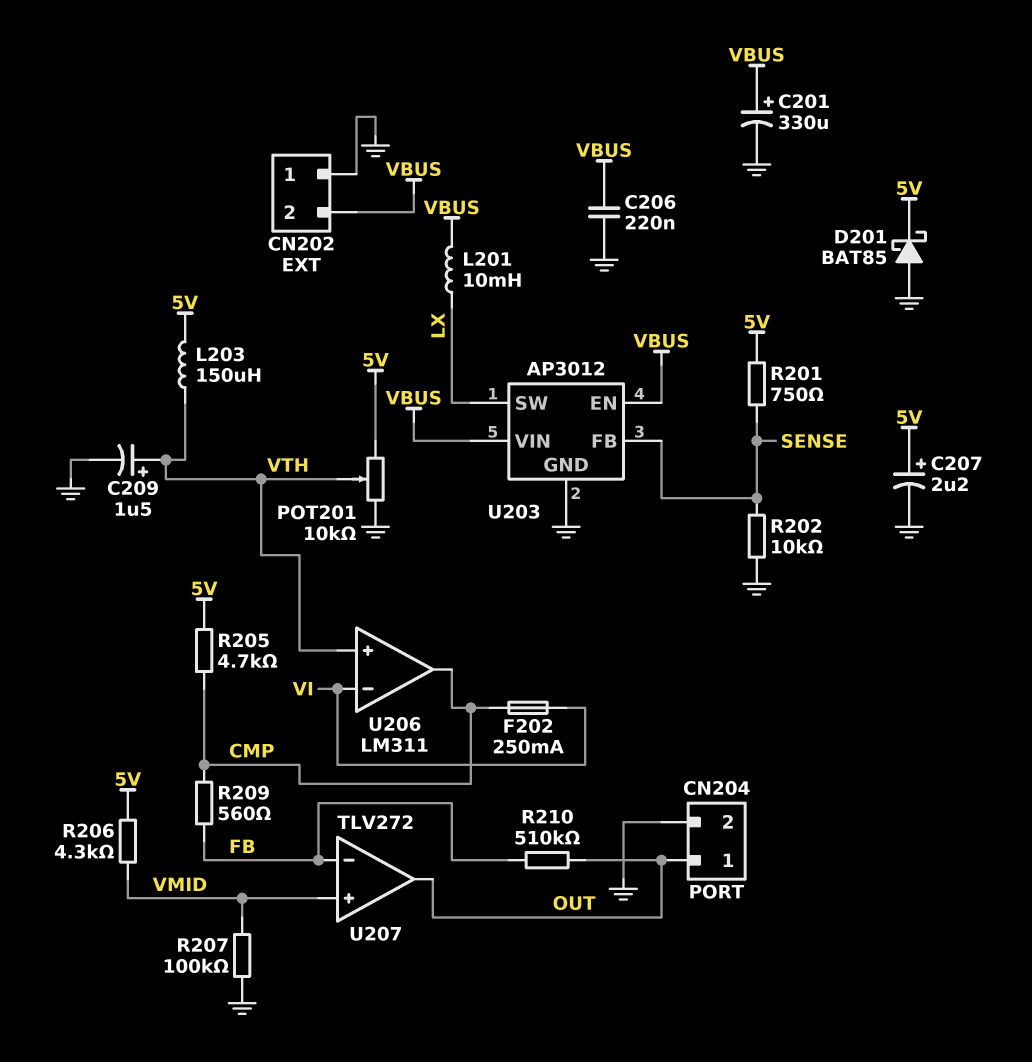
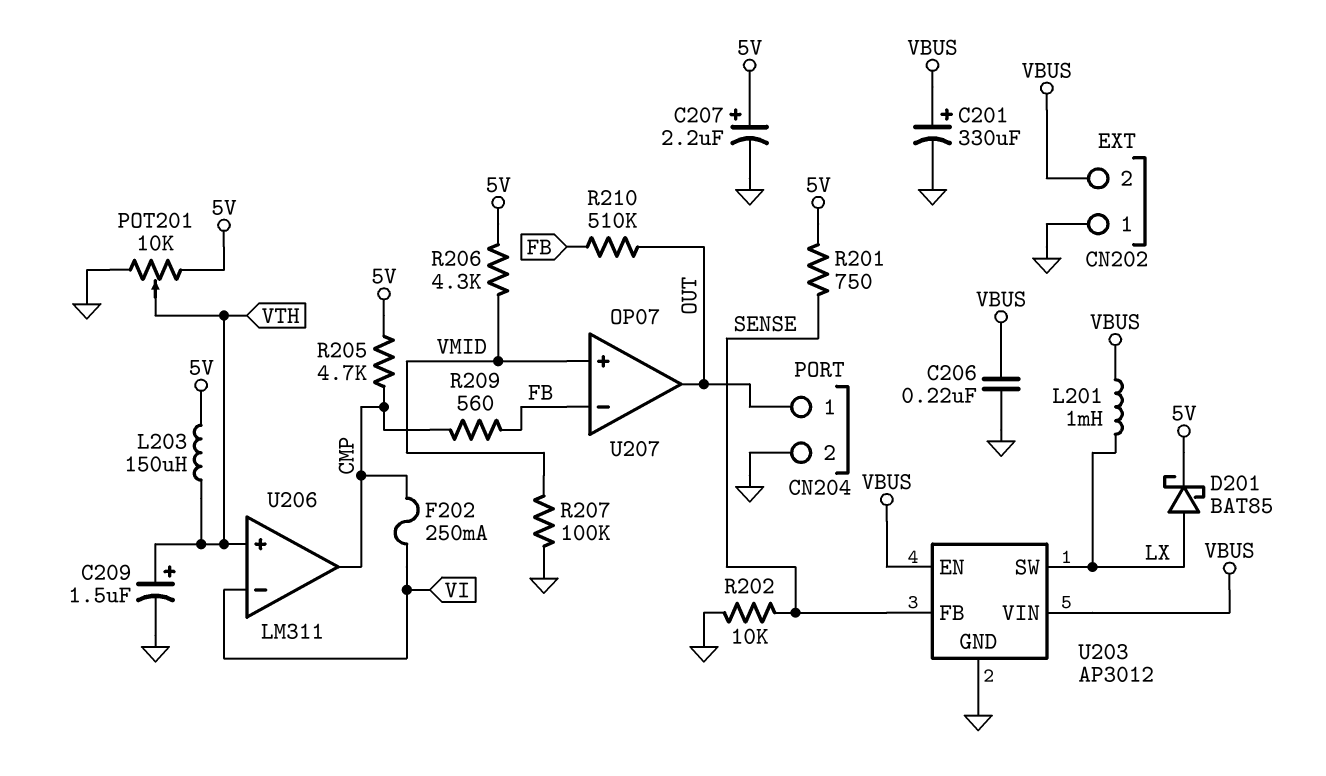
D201: schottky BAT85 (A GND, K 5V) -> schottky BAT85 (A LX, K 5V)
L201: 10mH (LX, VBUS) -> 1mH (LX, VBUS)
U207: TLV272 -> OP07

